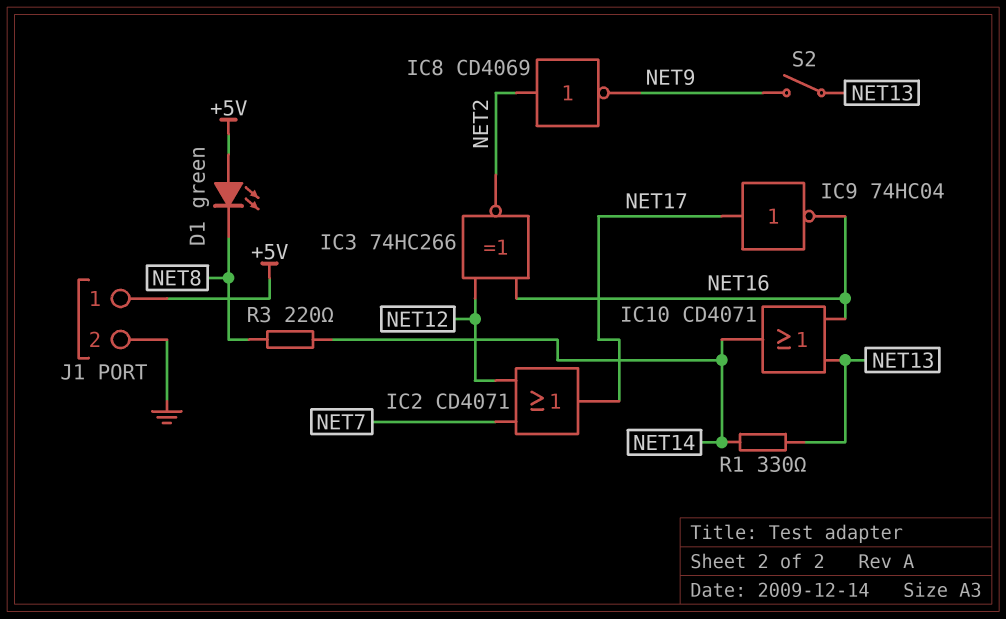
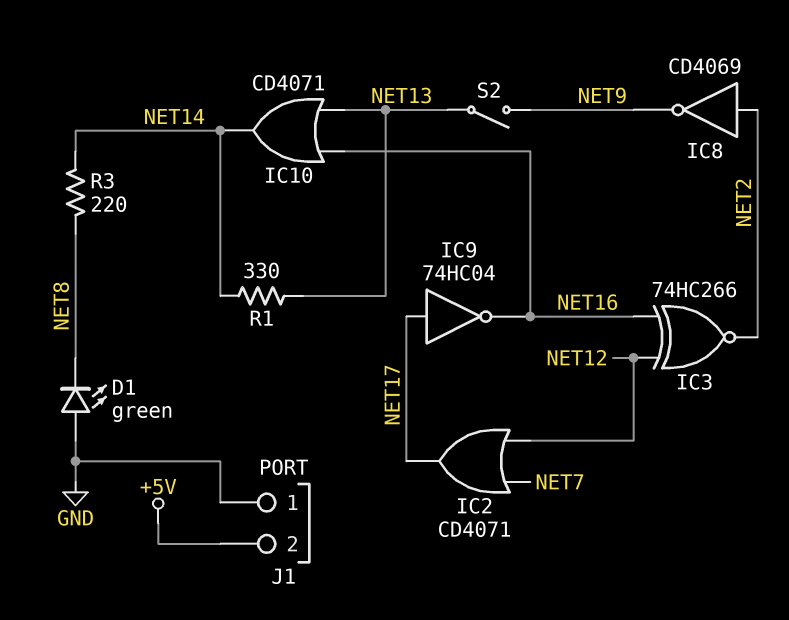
D1: LED green (A +5V, K NET8) -> LED green (A GND, K NET8)
J1 pin 1: +5V -> GND
J1 pin 2: GND -> +5V

